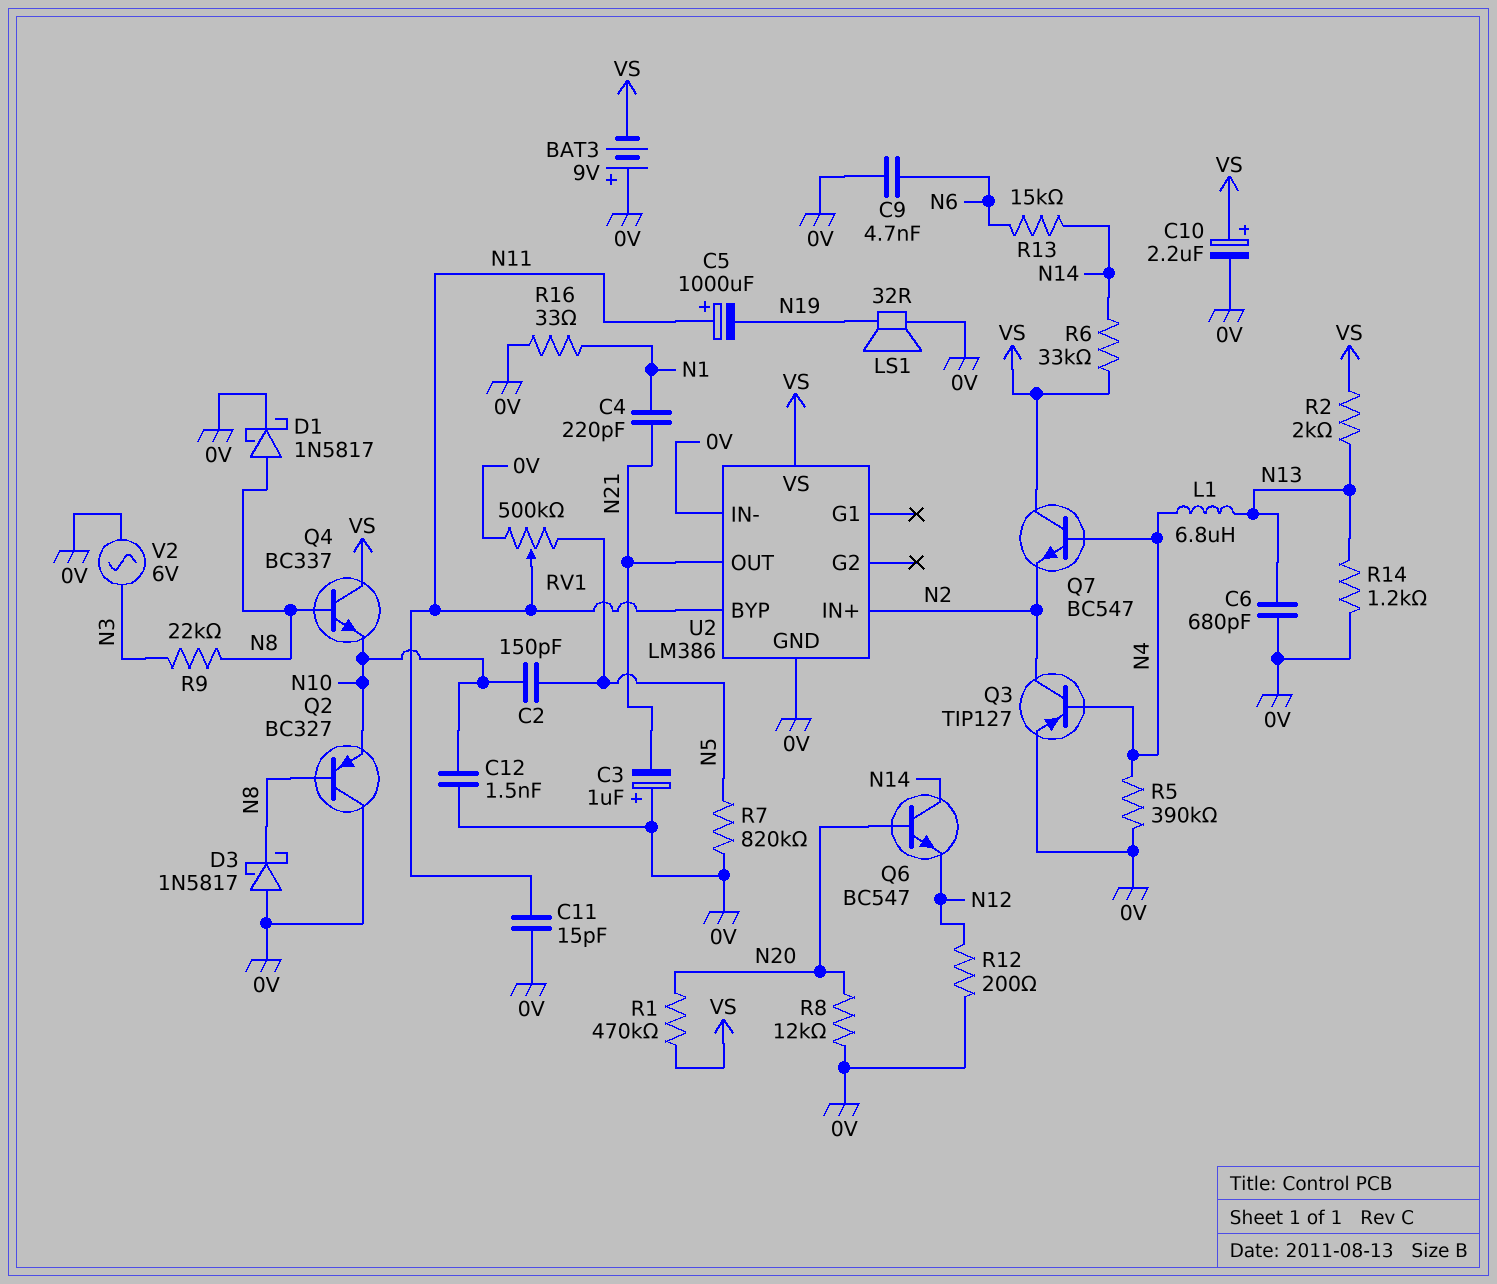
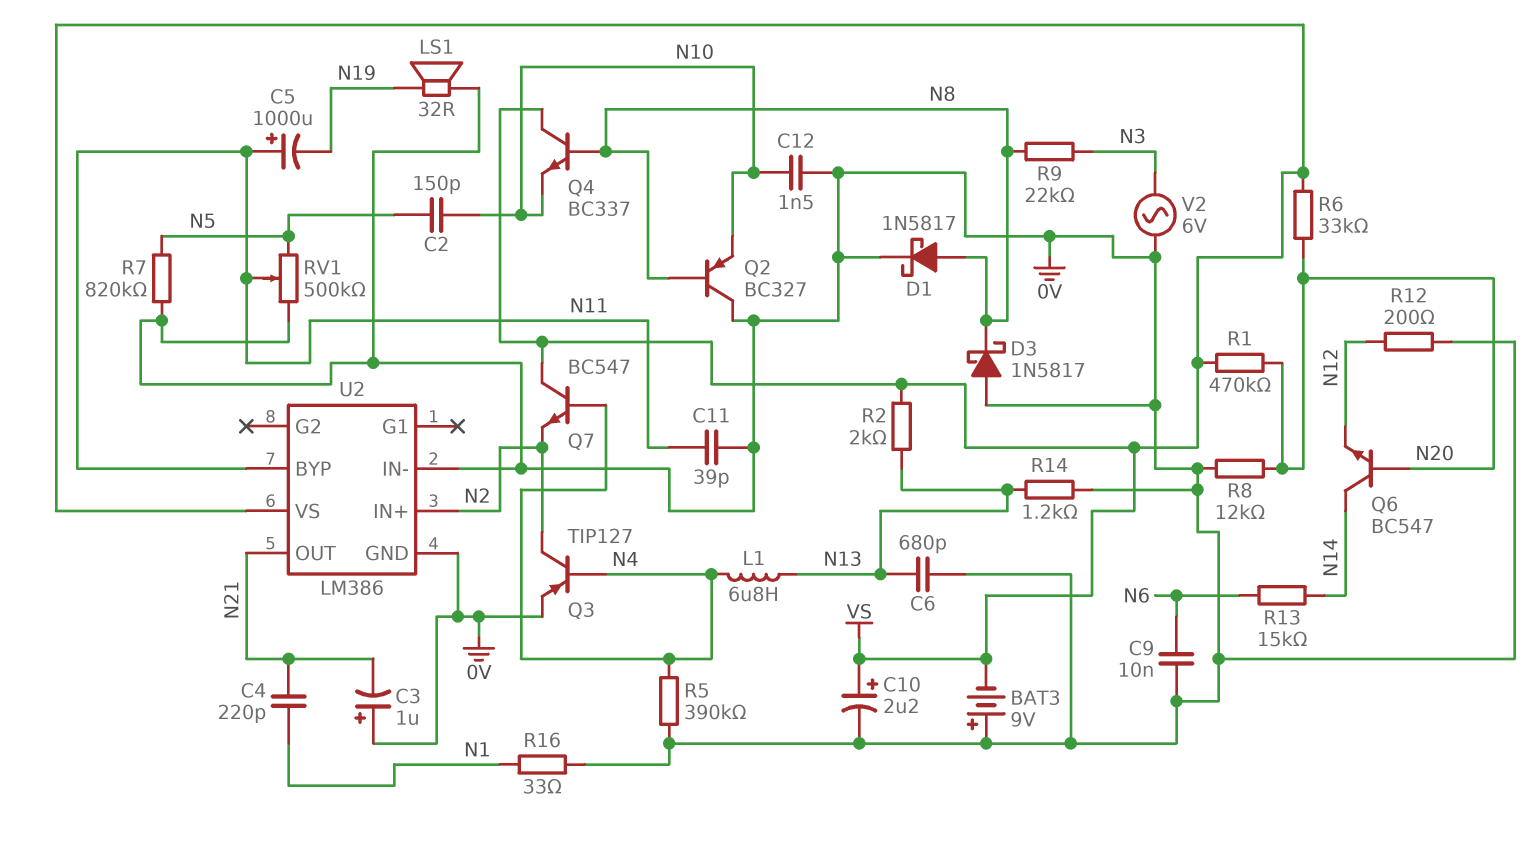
C9: 4.7nF (0V, N6) -> 10nF (0V, N6)
C11: 15pF (0V, N11) -> 39pF (0V, N11)
R6: 33k (N14, VS) -> 33k (N20, VS)

